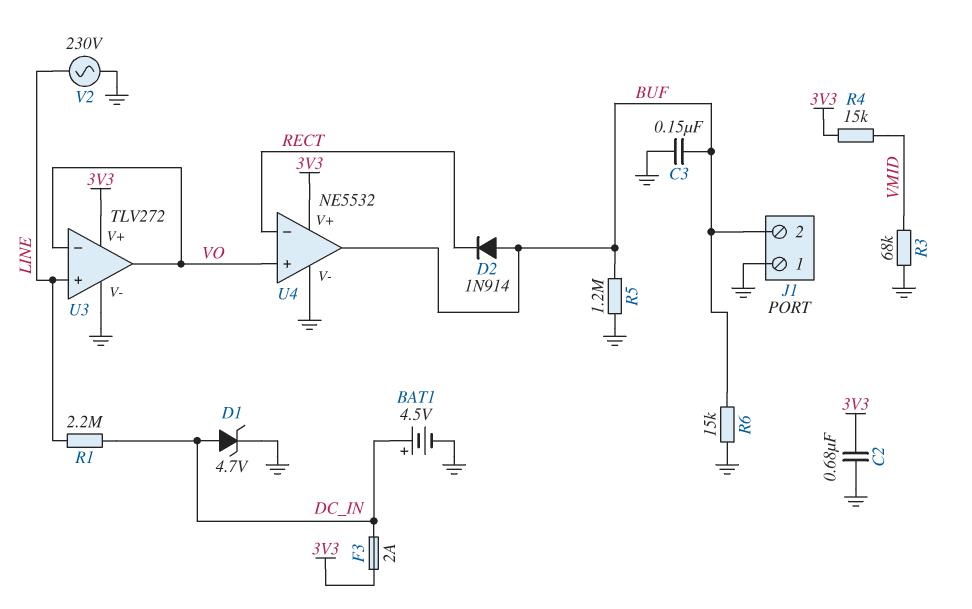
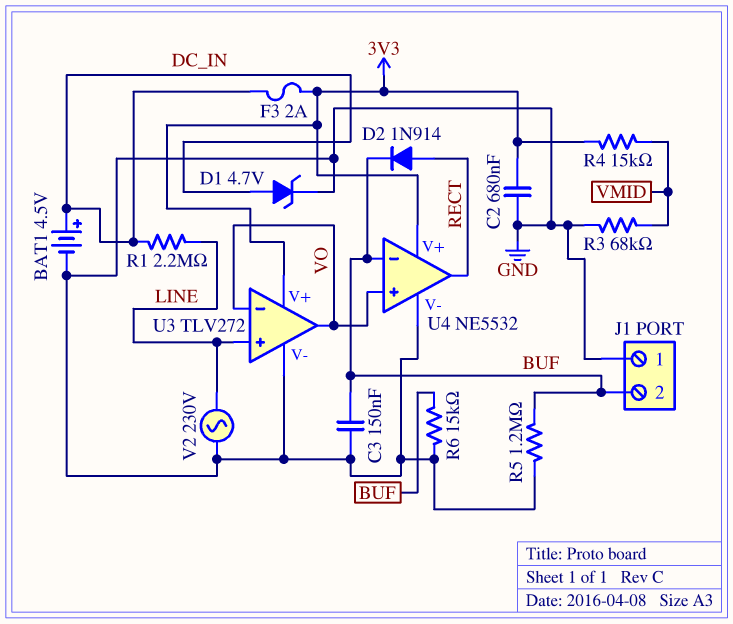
D2: diode 1N914 (A BUF, K RECT) -> diode 1N914 (A RECT, K BUF)
U4 pin in-: RECT -> BUF
U4 pin out: BUF -> RECT

